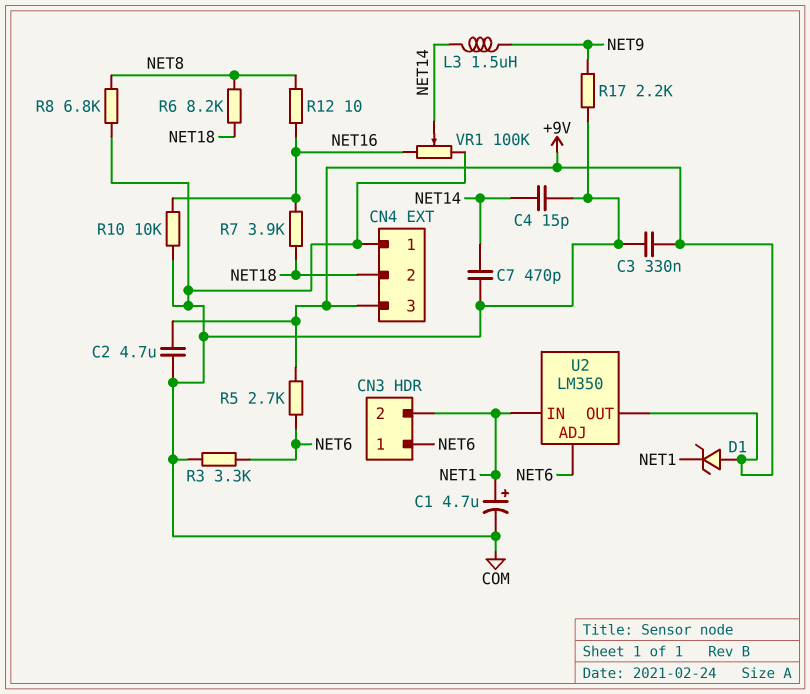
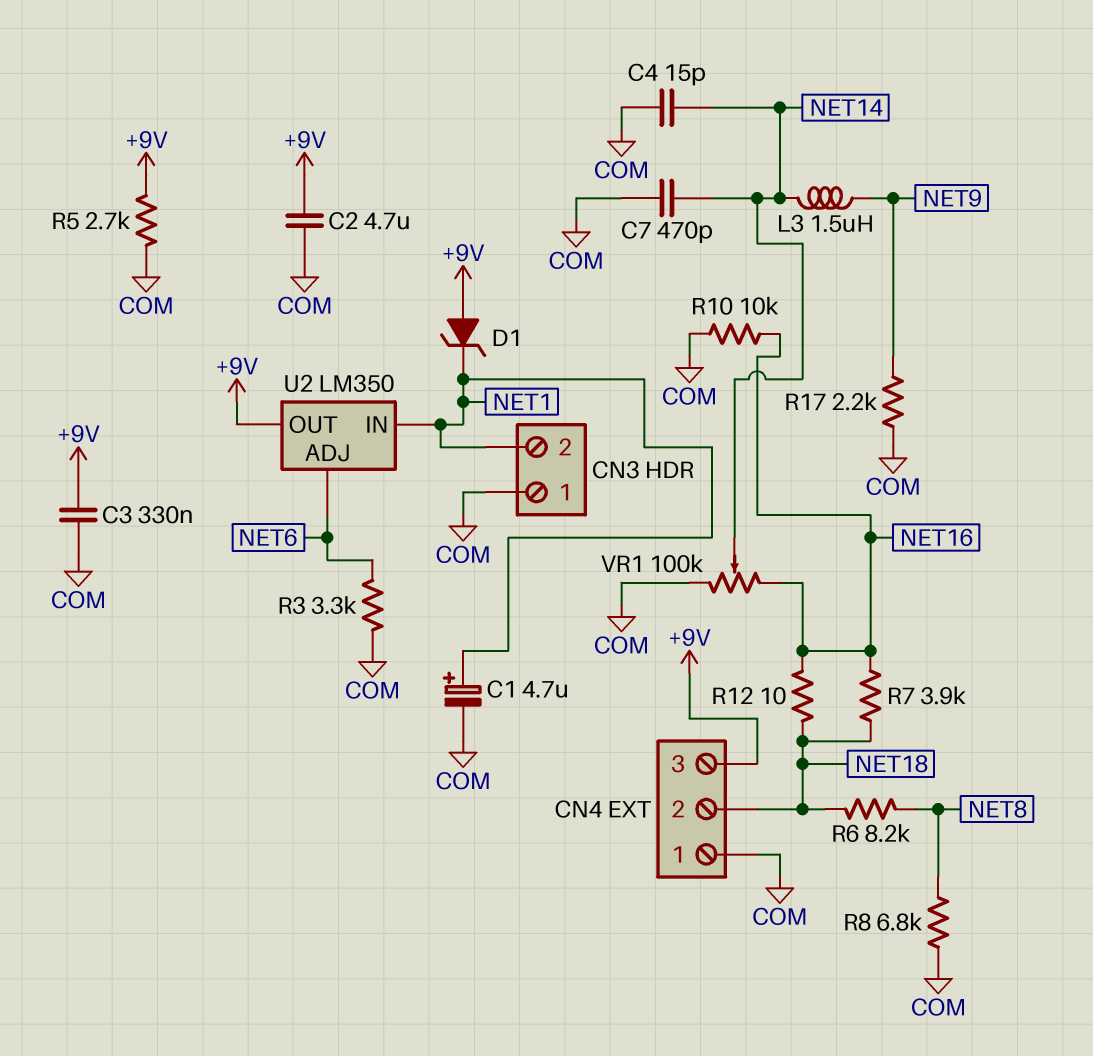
CN3 pin 1: NET6 -> COM
R5: 2.7k (+9V, NET6) -> 2.7k (+9V, COM)
R12: 10 (NET8, NET16) -> 10 (NET16, NET18)

